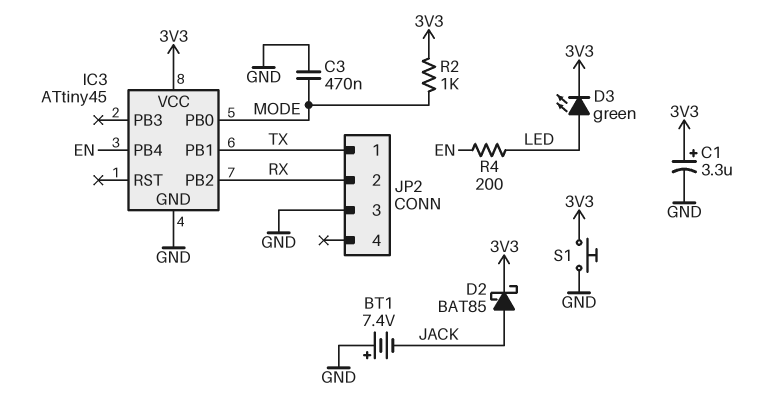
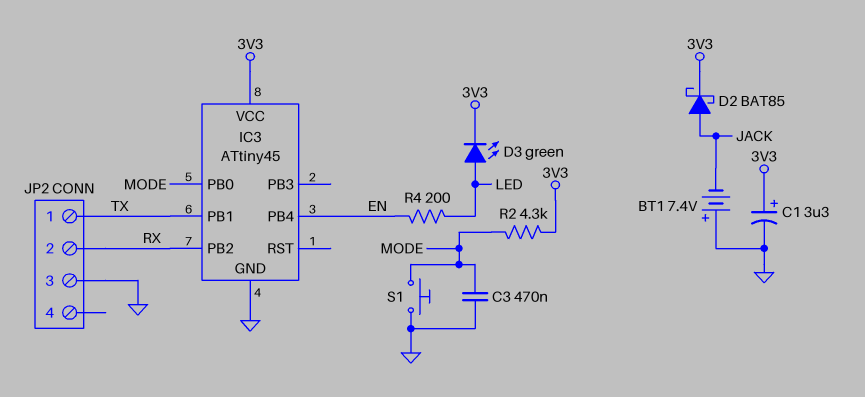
R2: 1k (3V3, MODE) -> 4.3k (3V3, MODE)
S1: button (3V3, GND) -> button (GND, MODE)

